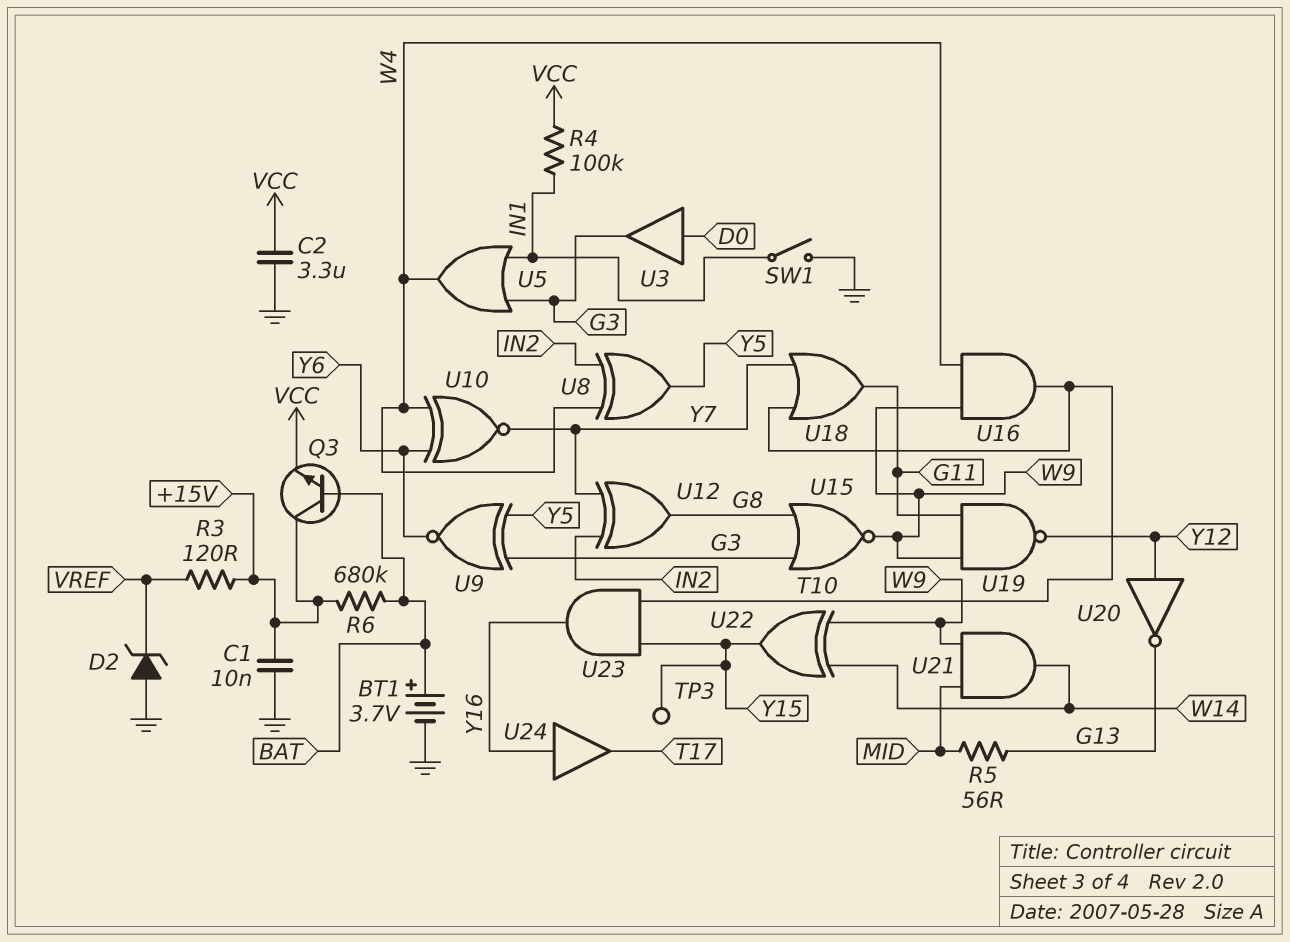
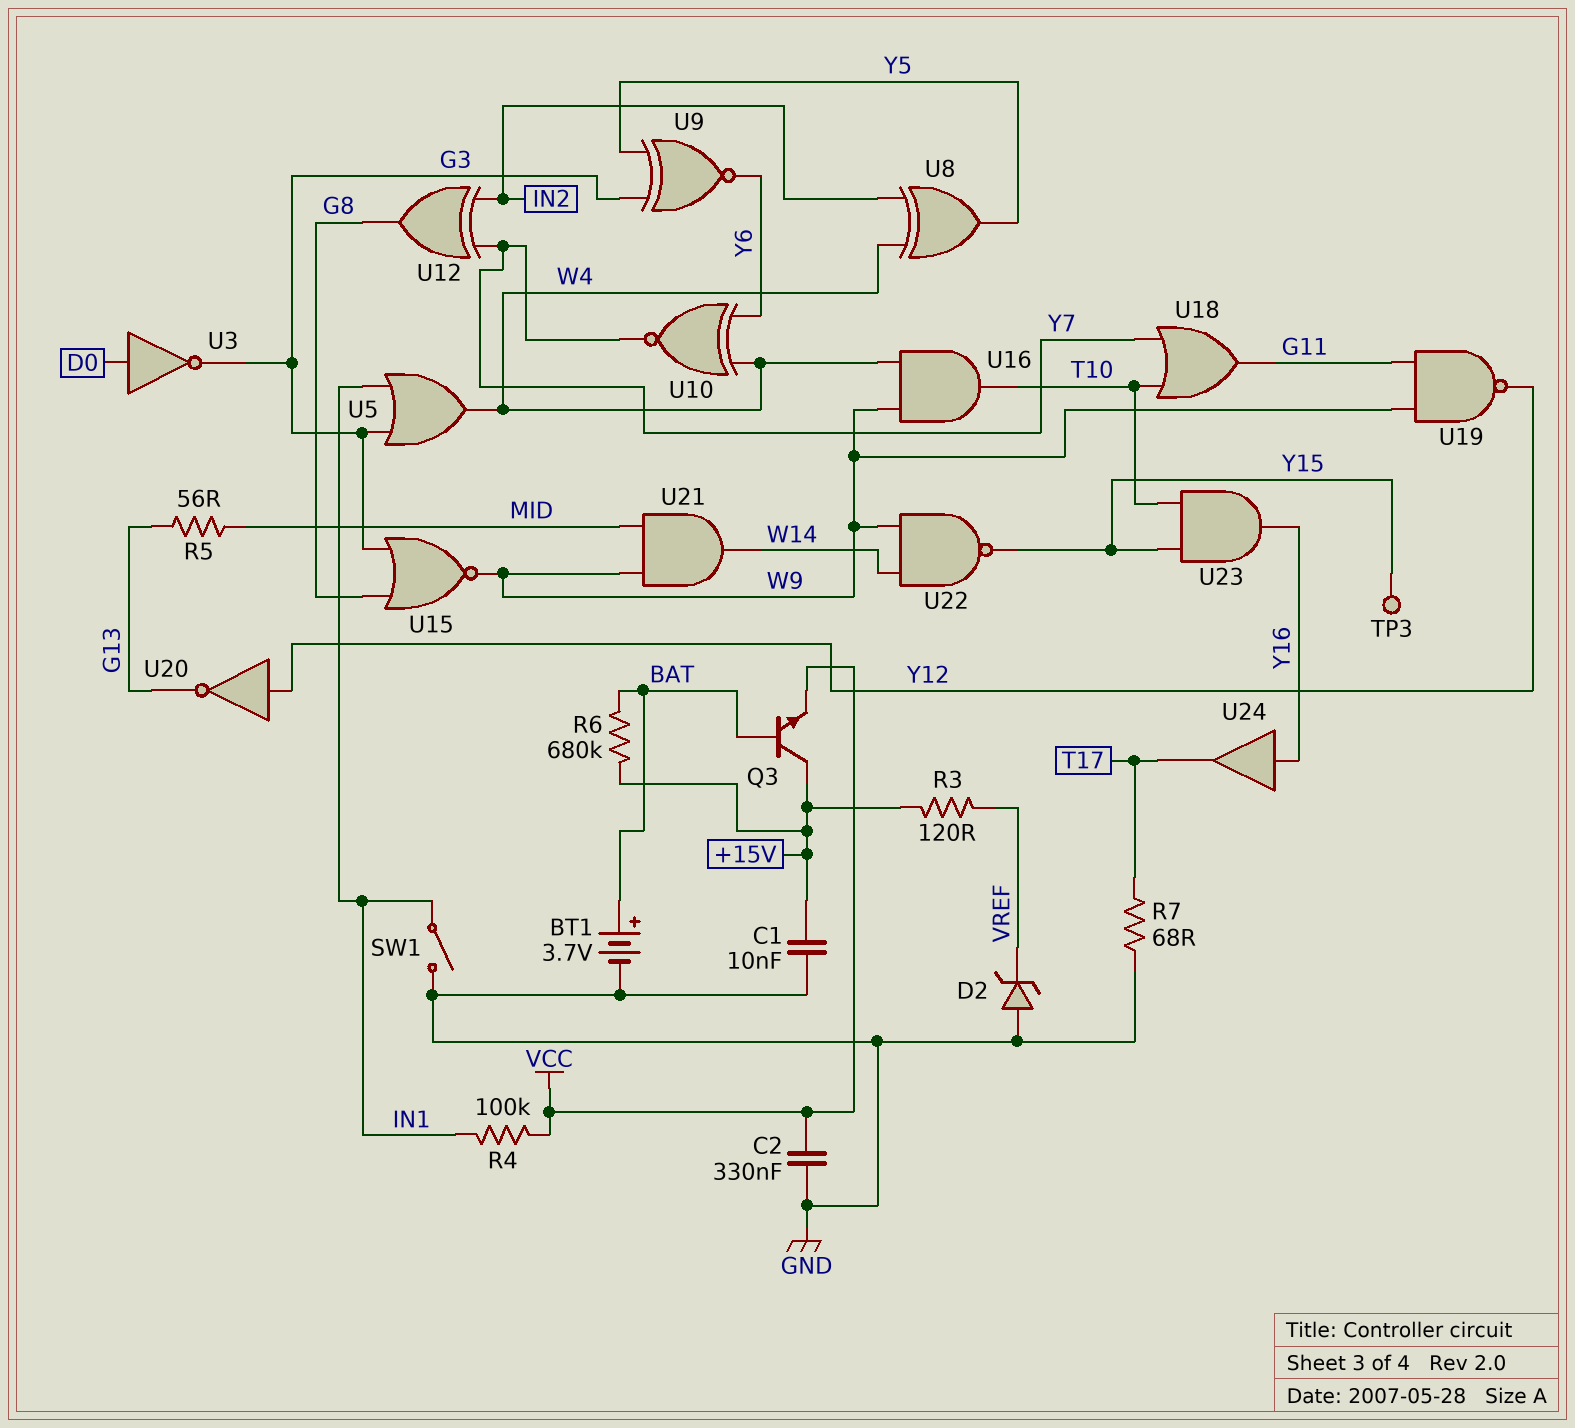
C2: 3.3uF (GND, VCC) -> 330nF (GND, VCC)
R7: none -> 68 (GND, T17)
U3: buffer (in D0, out G3) -> NOT (in D0, out G3)
U22: XOR (in W9, in W14, out Y15) -> NAND (in W9, in W14, out Y15)

